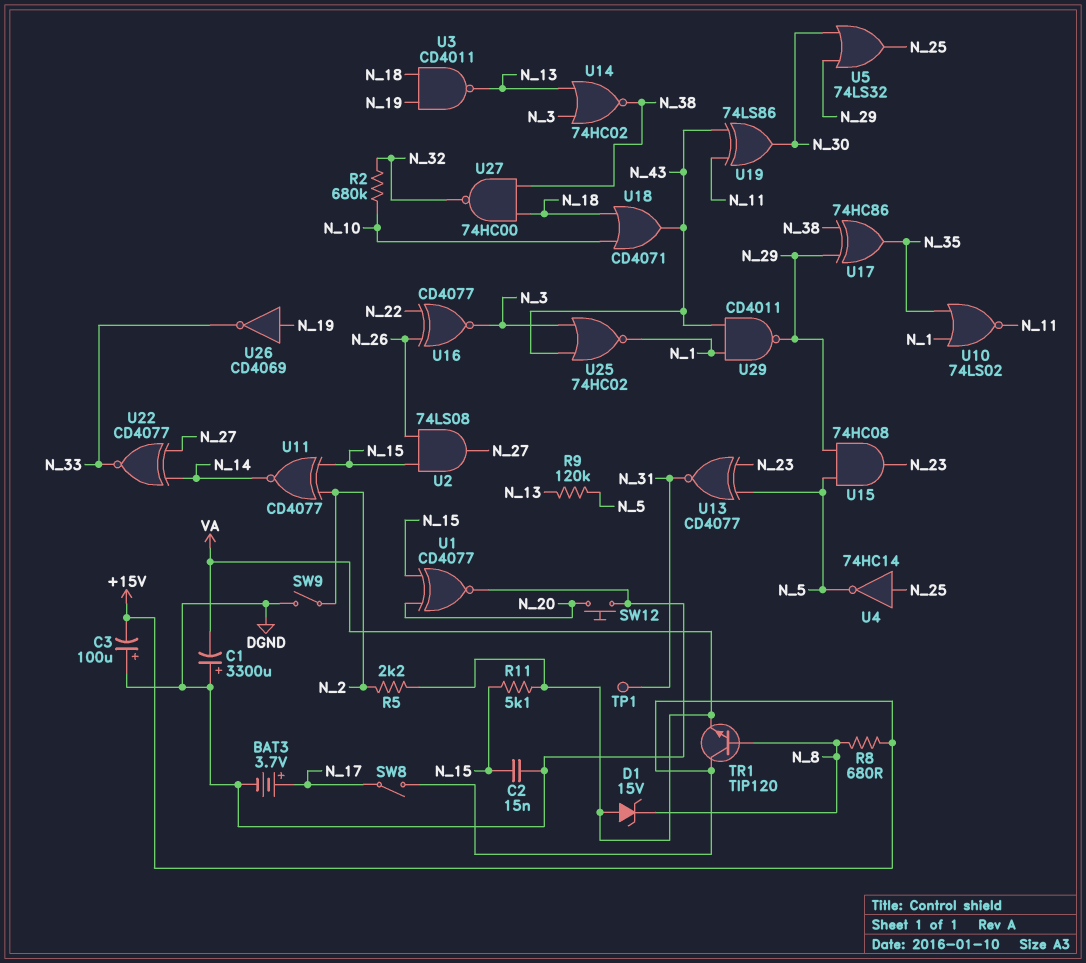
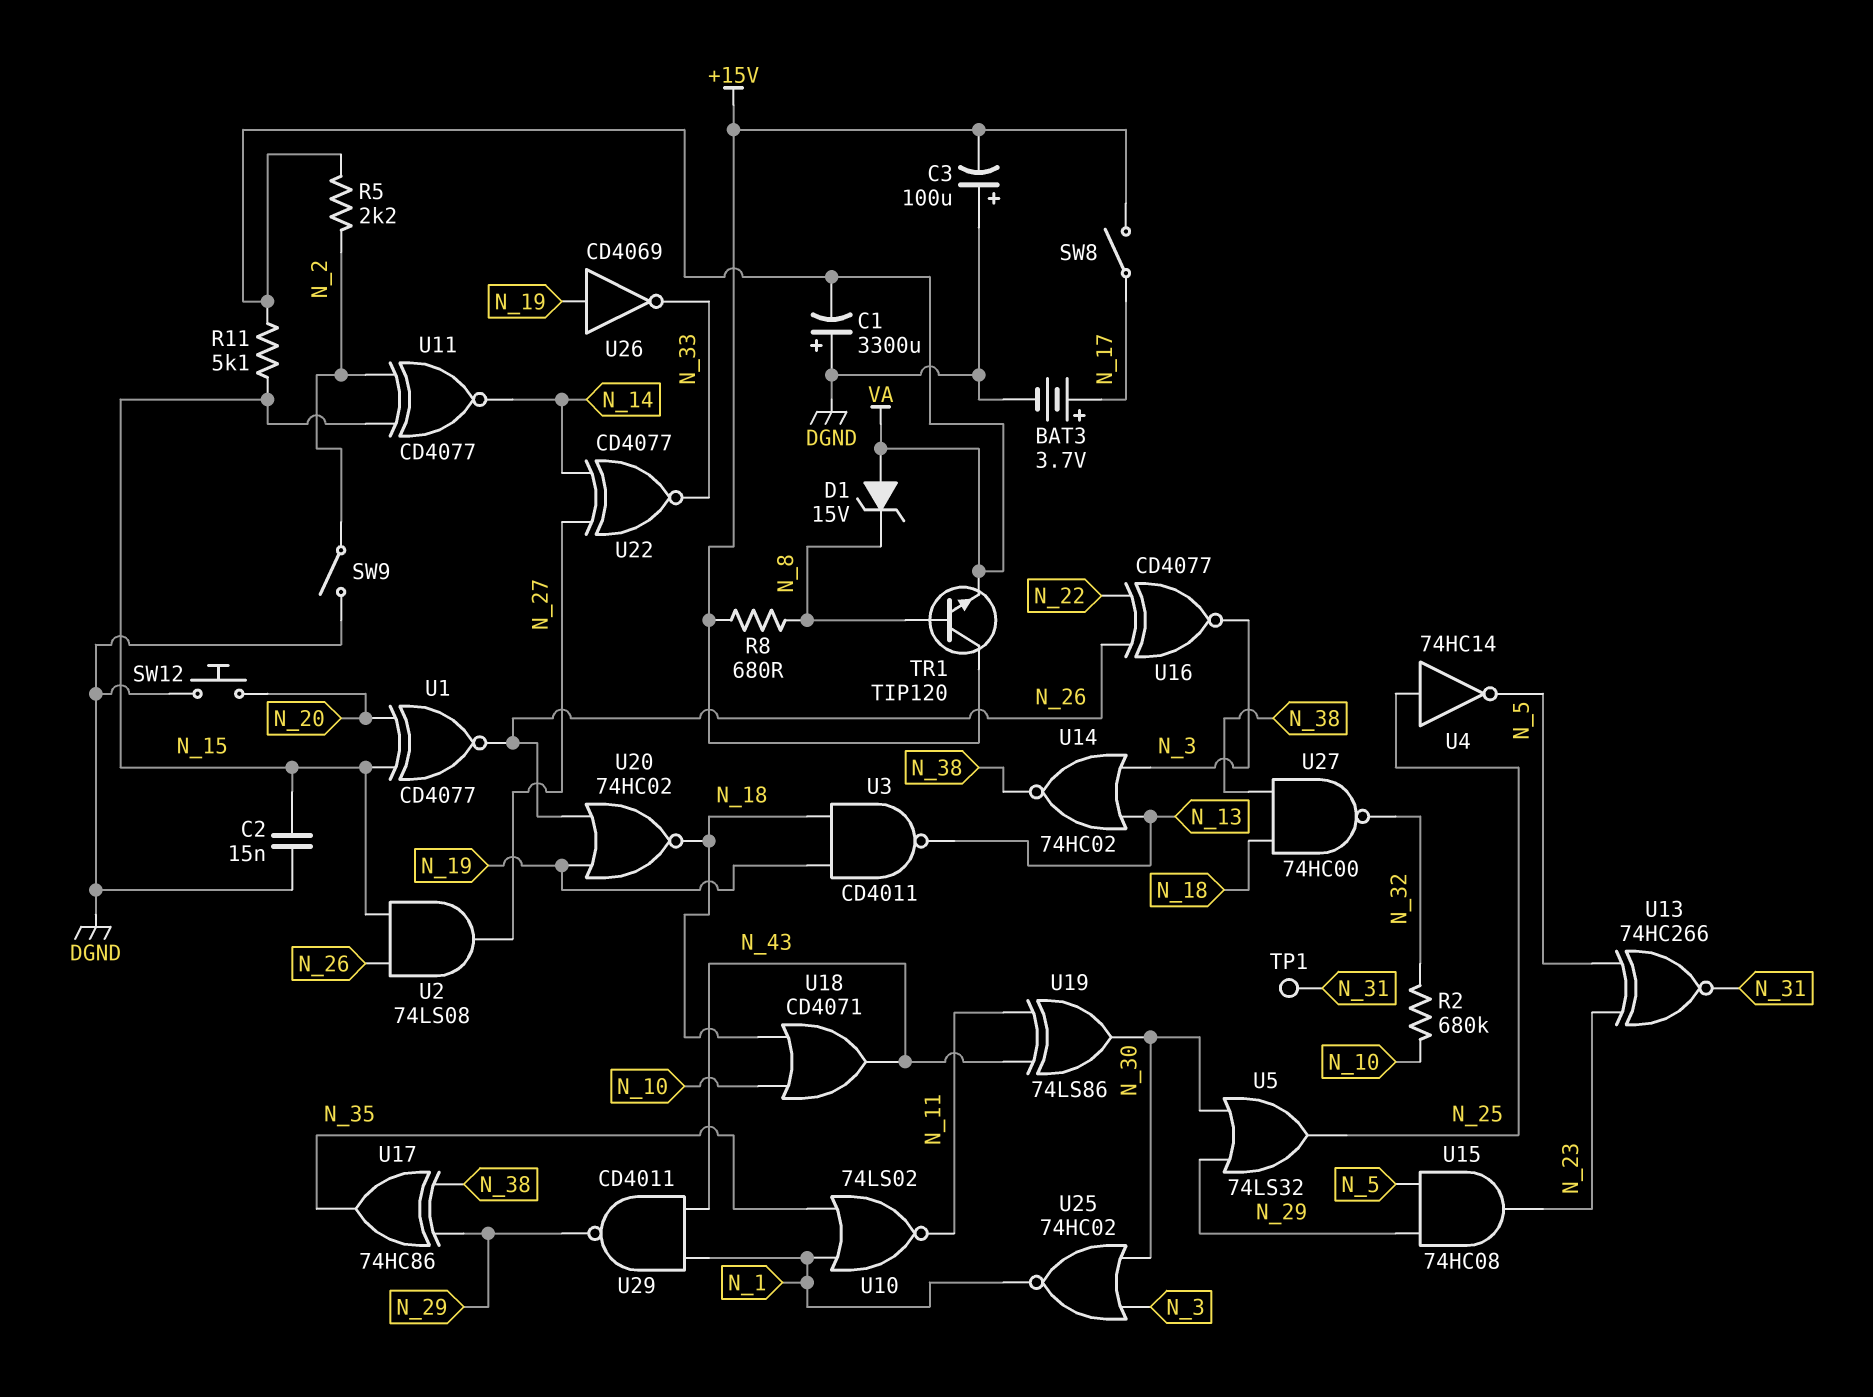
R9: 120k (N_5, N_13) -> none
U1: XNOR CD4077 (in N_15, in N_20, out DGND) -> XNOR CD4077 (in N_15, in N_20, out N_26)
U13: XNOR CD4077 (in N_5, in N_23, out N_31) -> XNOR 74HC266 (in N_5, in N_23, out N_31)
U20: none -> NOR 74HC02 (in N_19, in N_26, out N_18)
U25: NOR 74HC02 (in N_3, in N_43, out N_1) -> NOR 74HC02 (in N_3, in N_30, out N_1)

